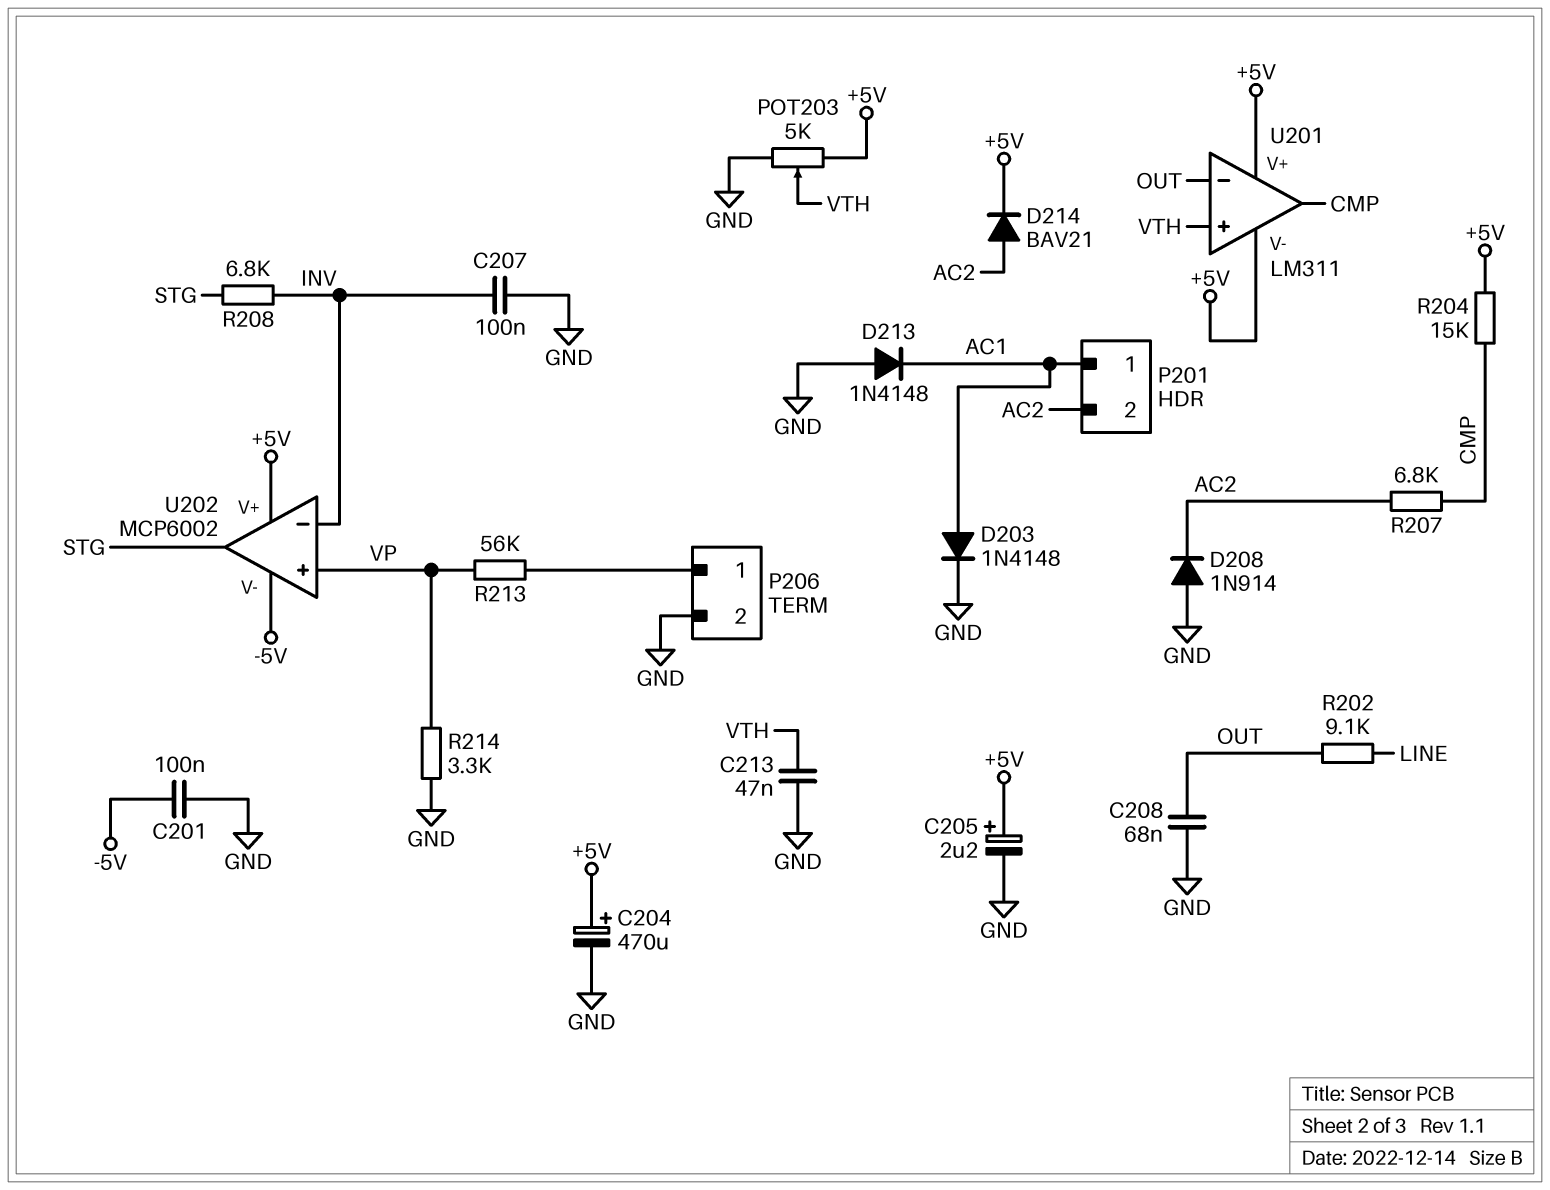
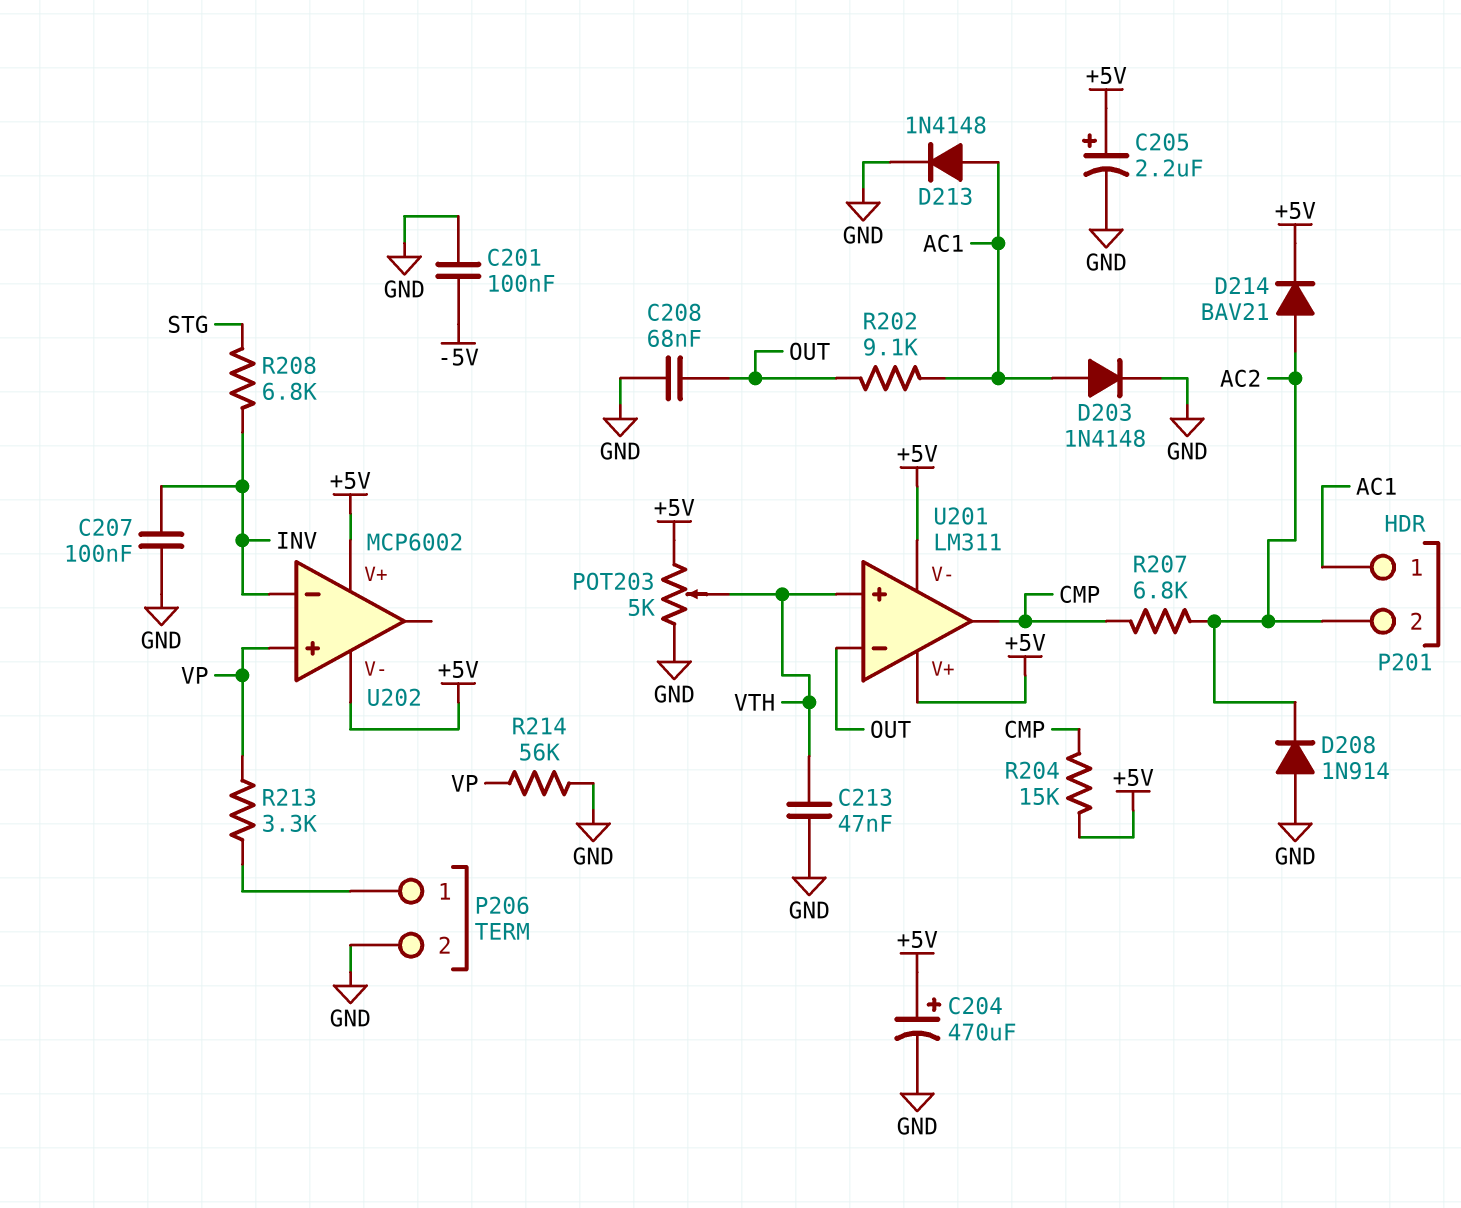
D213: diode 1N4148 (A GND, K AC1) -> diode 1N4148 (A AC1, K GND)
R202: 9.1k (LINE, OUT) -> 9.1k (AC1, OUT)
R213: 56k (P206/1, VP) -> 3.3k (P206/1, VP)
R214: 3.3k (GND, VP) -> 56k (GND, VP)
U202 pin V-: -5V -> +5V
U202 pin out: STG -> none

